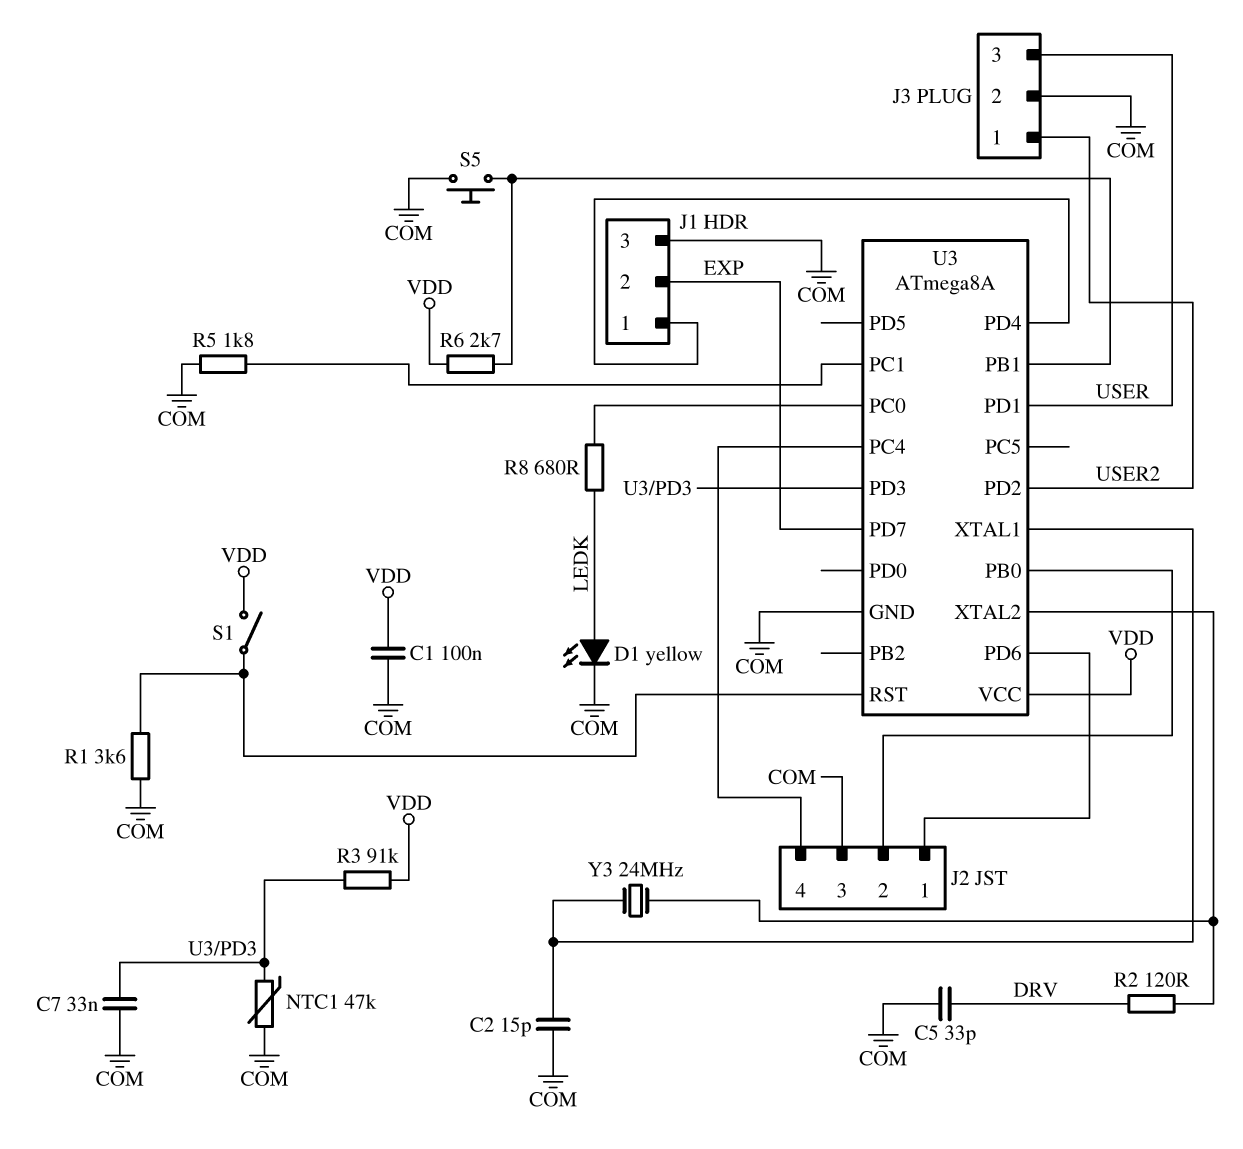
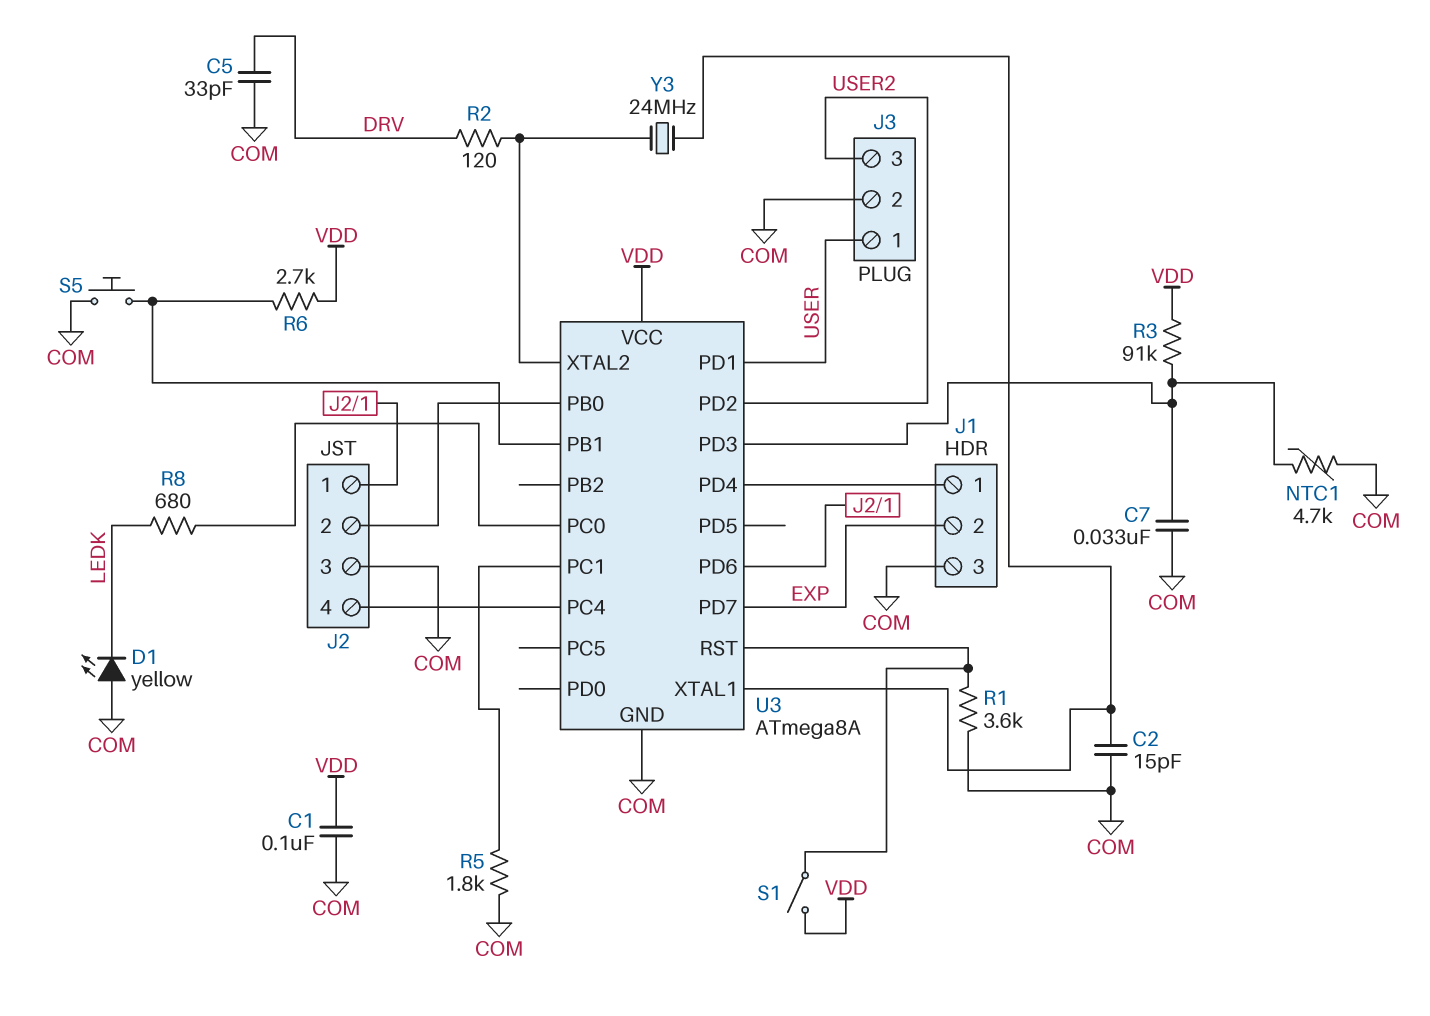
D1: LED yellow (A LEDK, K COM) -> LED yellow (A COM, K LEDK)
J3 pin 1: USER2 -> USER
J3 pin 3: USER -> USER2
NTC1: 47k (COM, U3/PD3) -> 4.7k (COM, U3/PD3)

